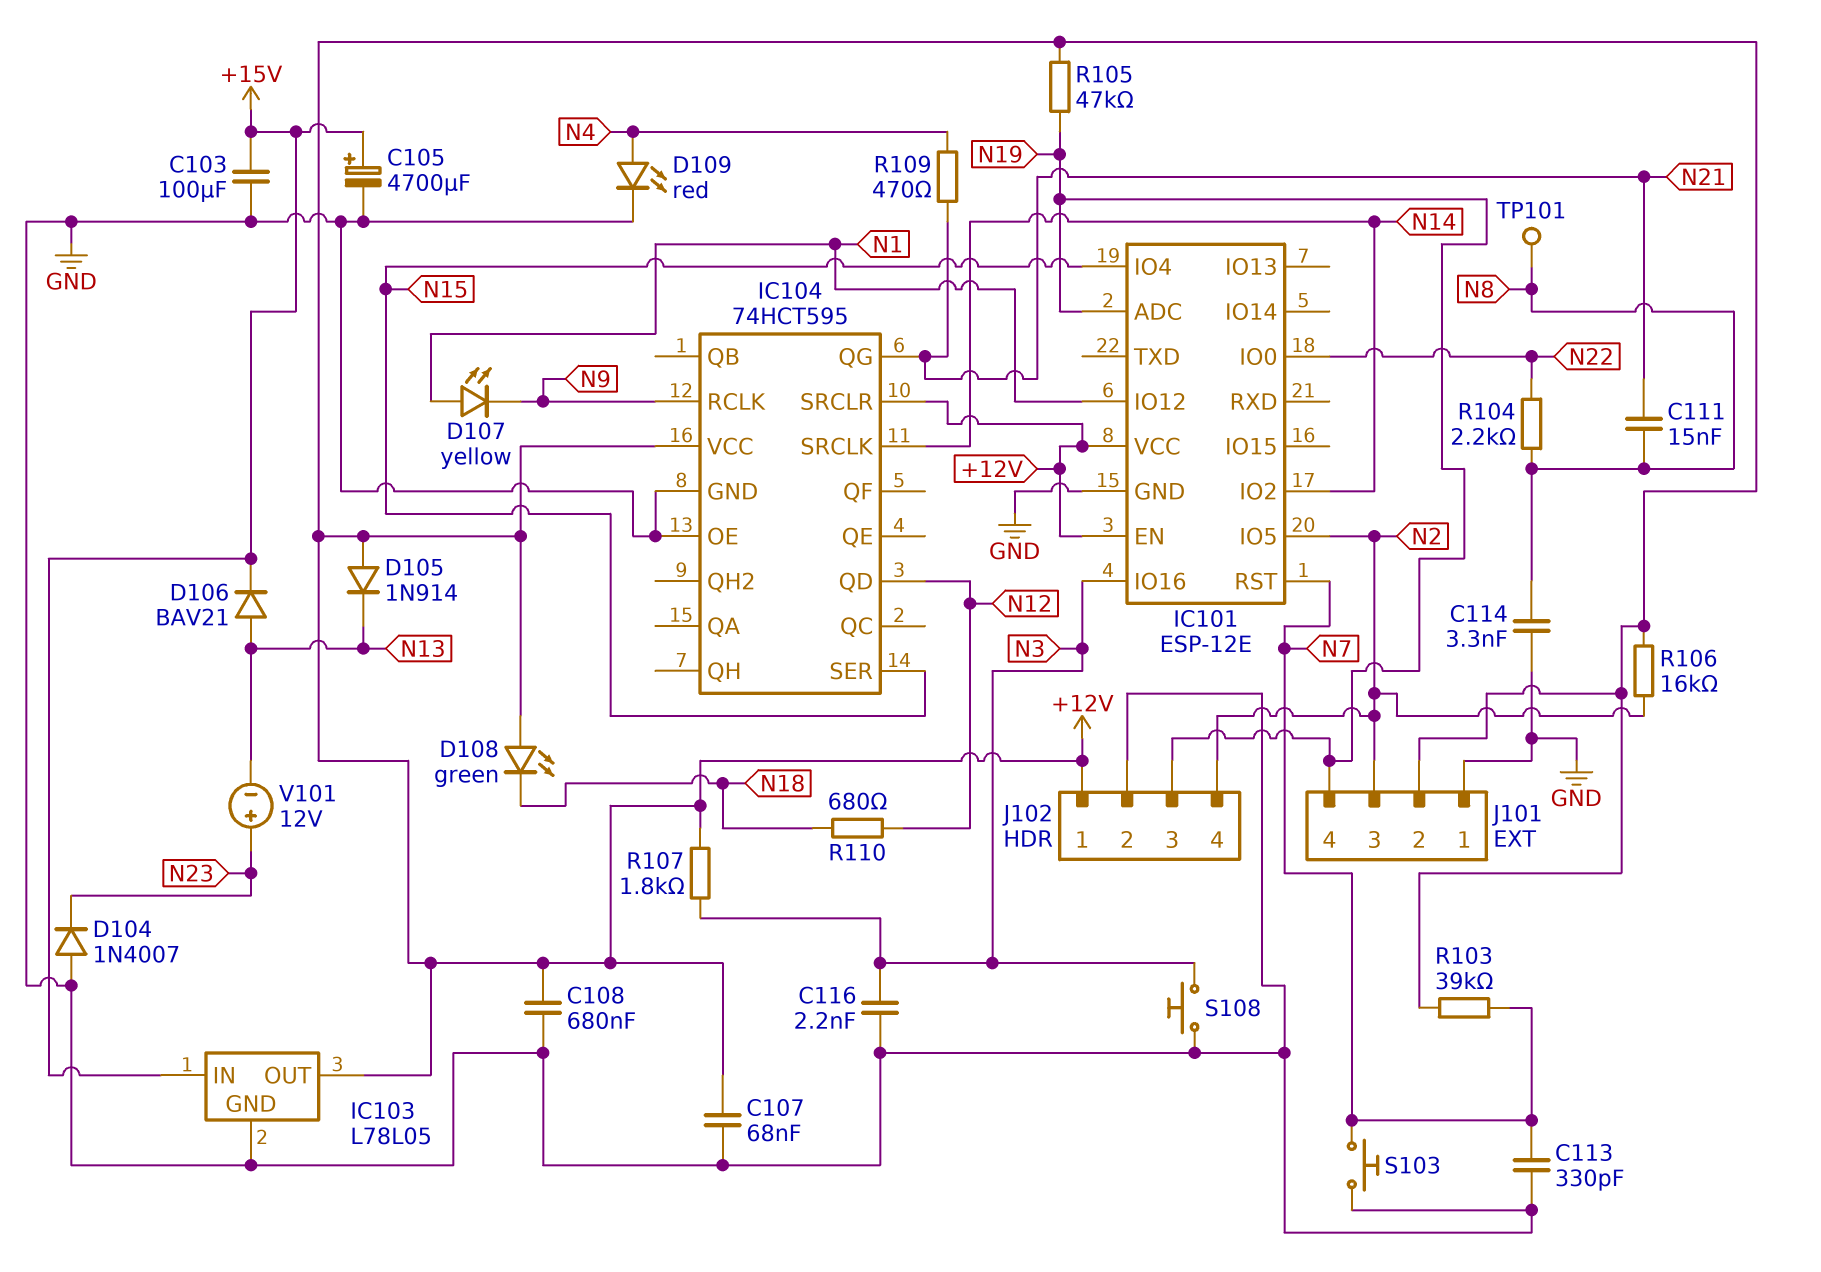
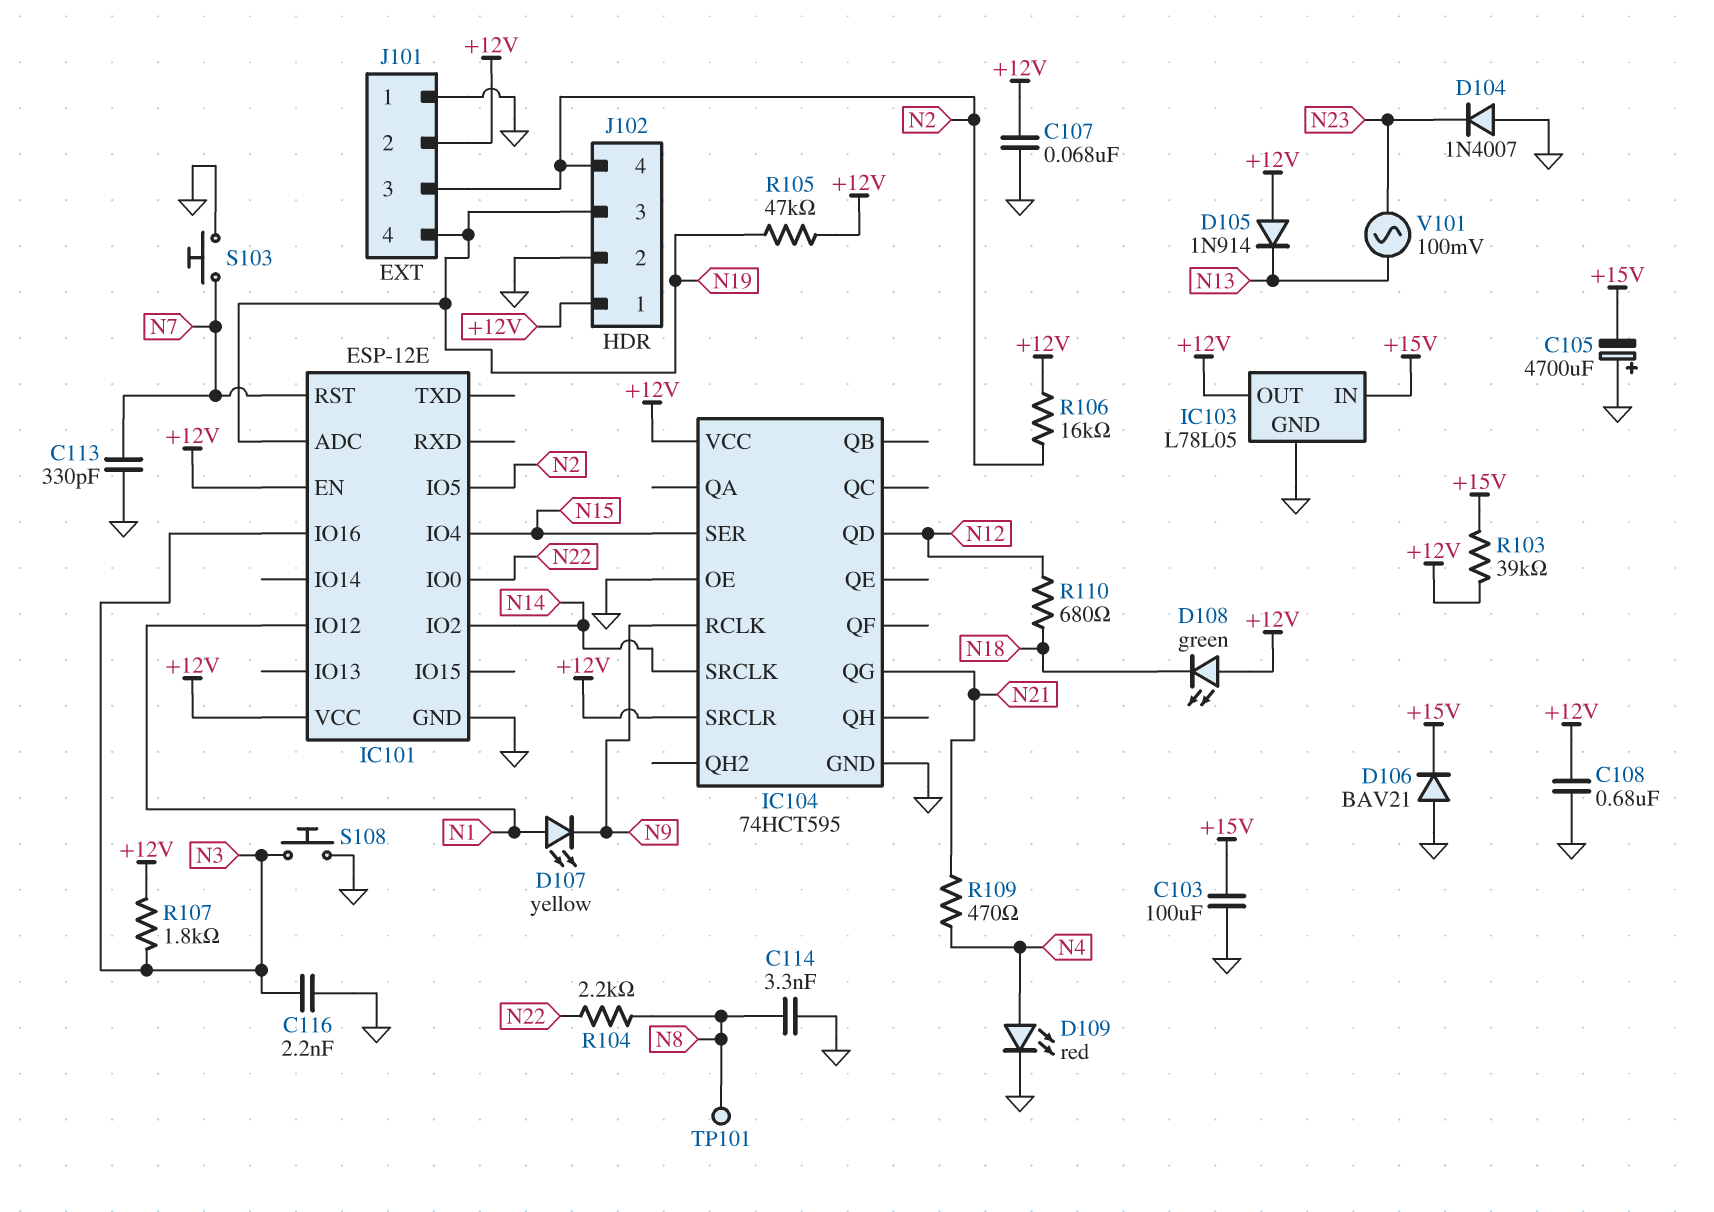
C105: 4700uF (plus +15V, minus GND) -> 4700uF (plus GND, minus +15V)
C111: 15nF (N8, N21) -> none
D106: diode BAV21 (A N13, K +15V) -> diode BAV21 (A GND, K +15V)
R103: 39k (+12V, N7) -> 39k (+12V, +15V)
V101: 12V (plus N23, minus N13) -> AC 100mV (N13, N23)

